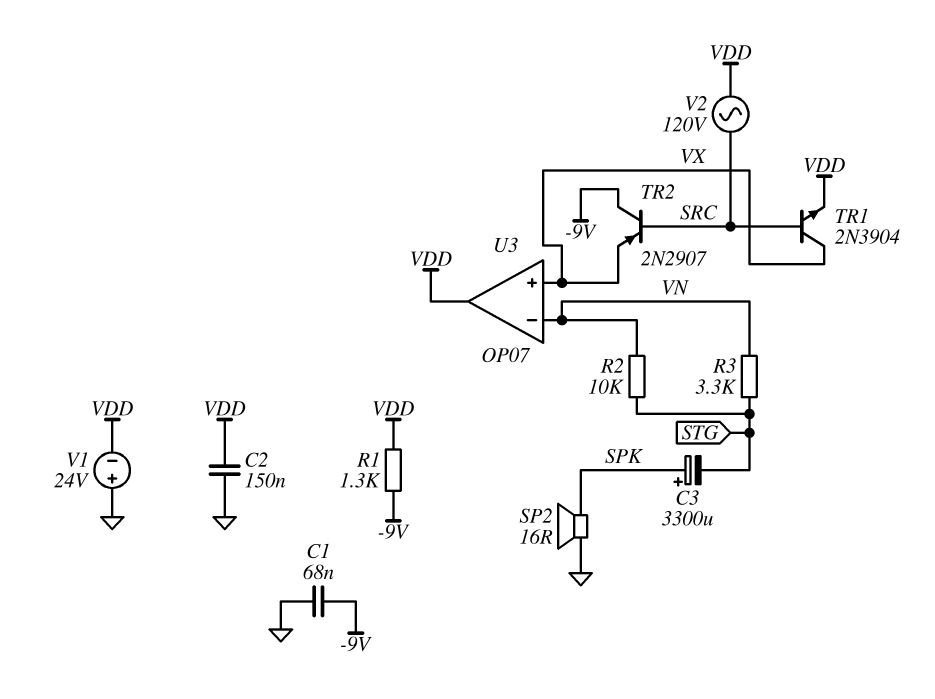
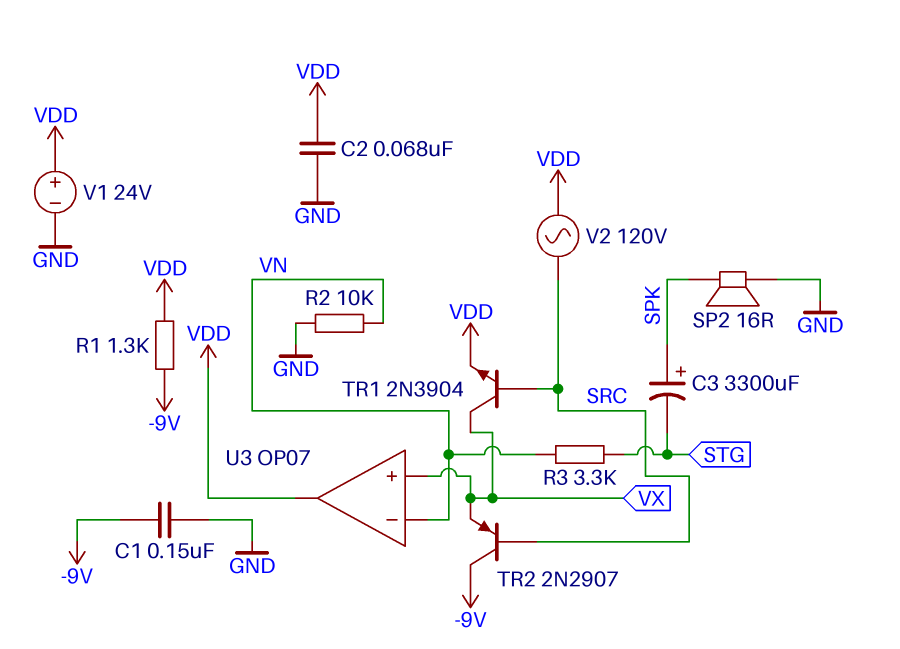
C1: 68nF (-9V, GND) -> 150nF (-9V, GND)
C2: 150nF (GND, VDD) -> 68nF (GND, VDD)
R2: 10k (STG, VN) -> 10k (GND, VN)
V1: 24V (plus GND, minus VDD) -> 24V (plus VDD, minus GND)

